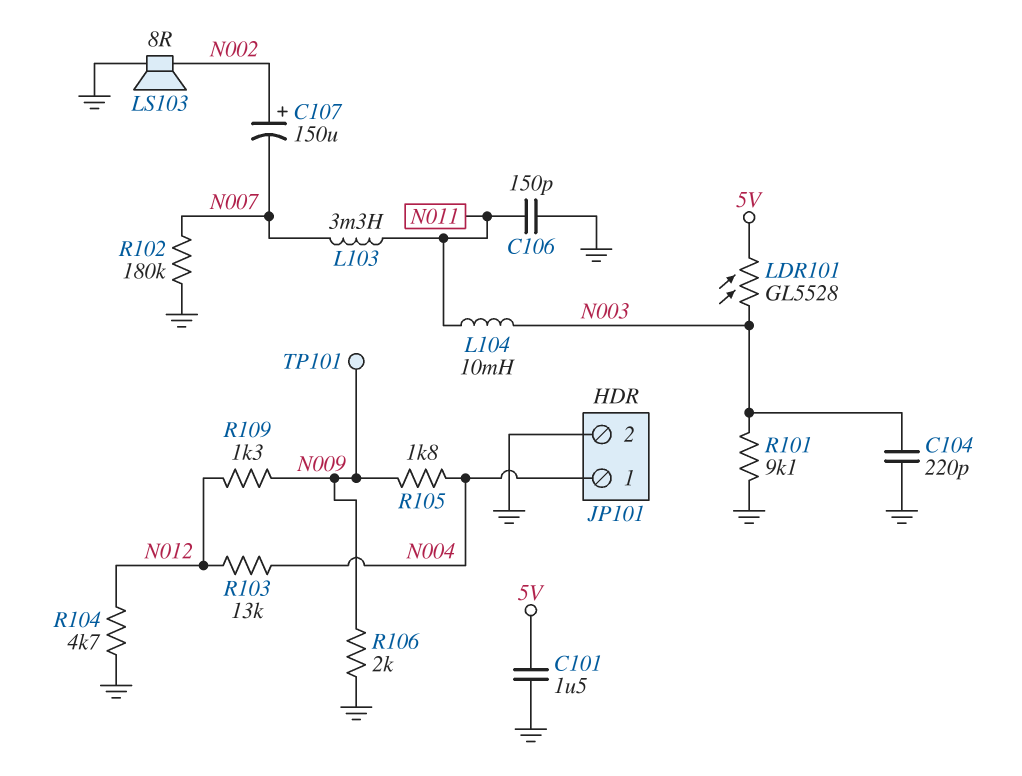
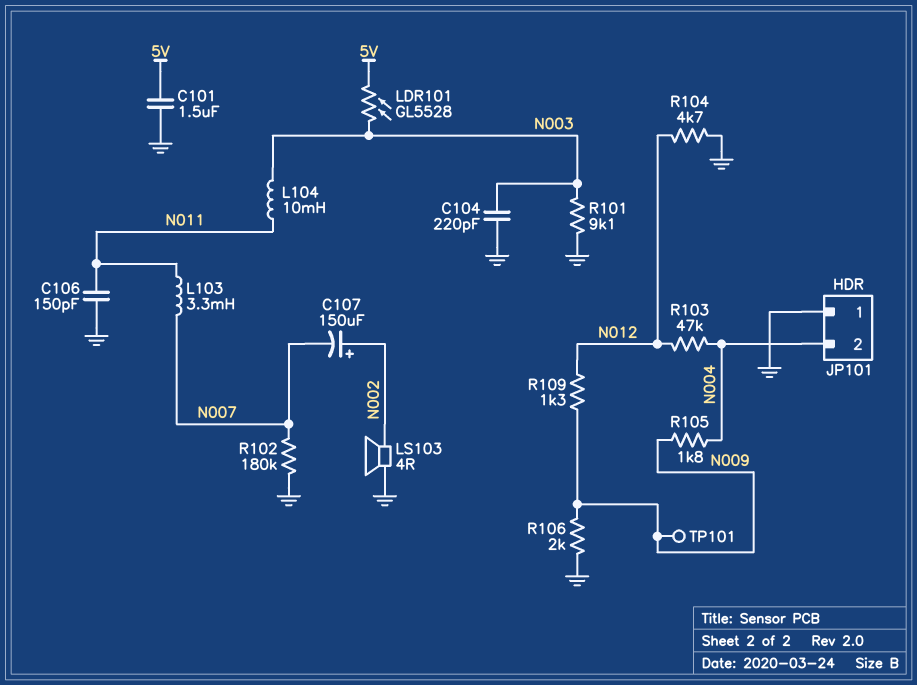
JP101 pin 1: N004 -> GND
JP101 pin 2: GND -> N004
LS103: speaker 8R (GND, N002) -> speaker 4R (GND, N002)
R103: 13k (N004, N012) -> 47k (N004, N012)

